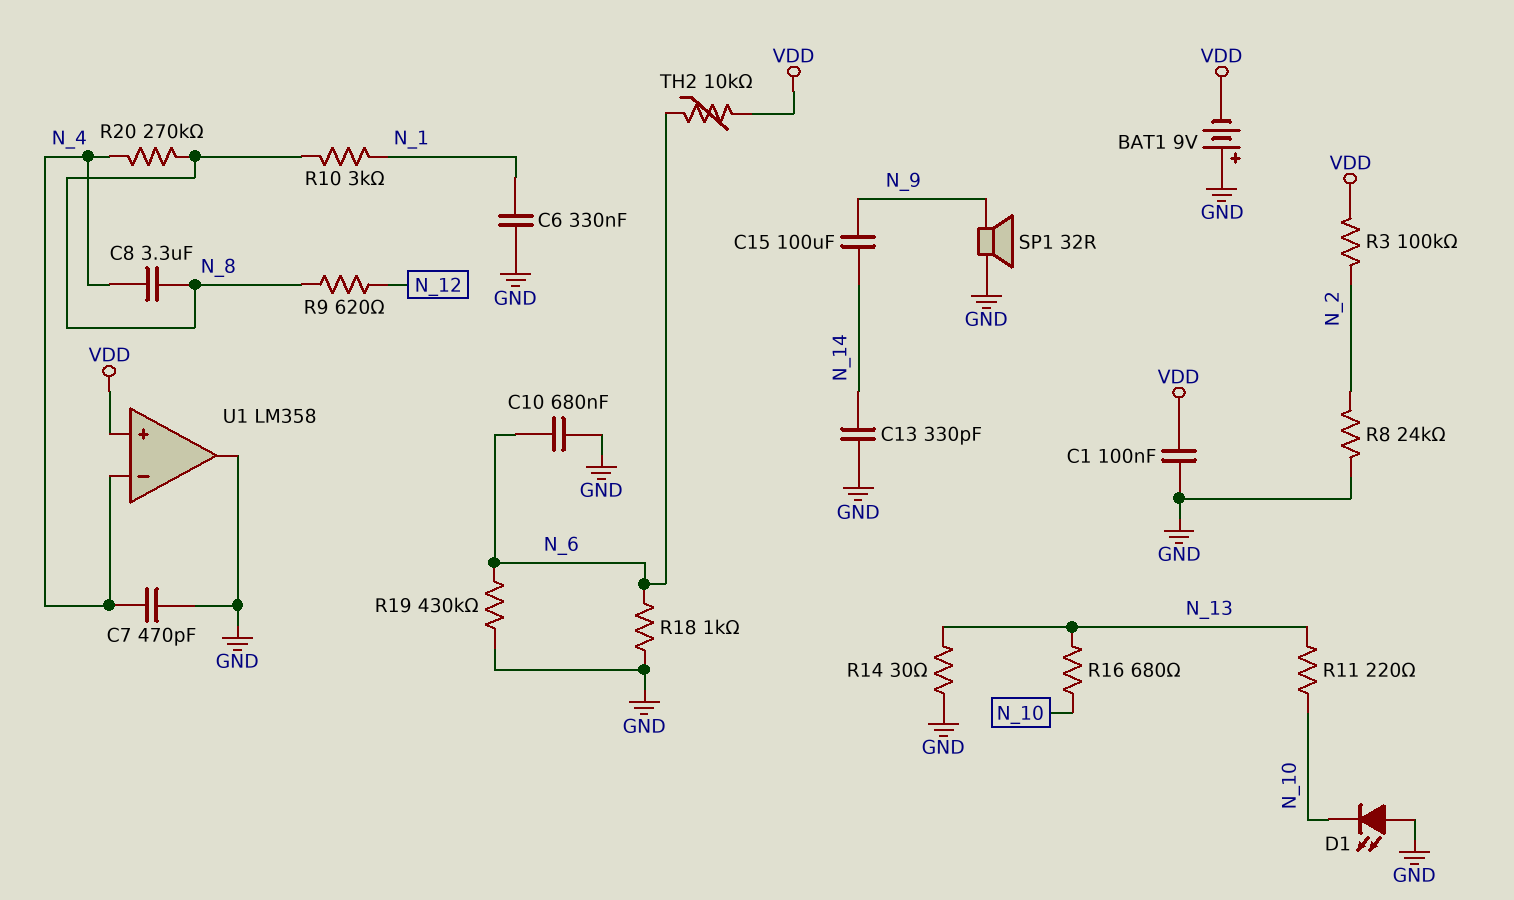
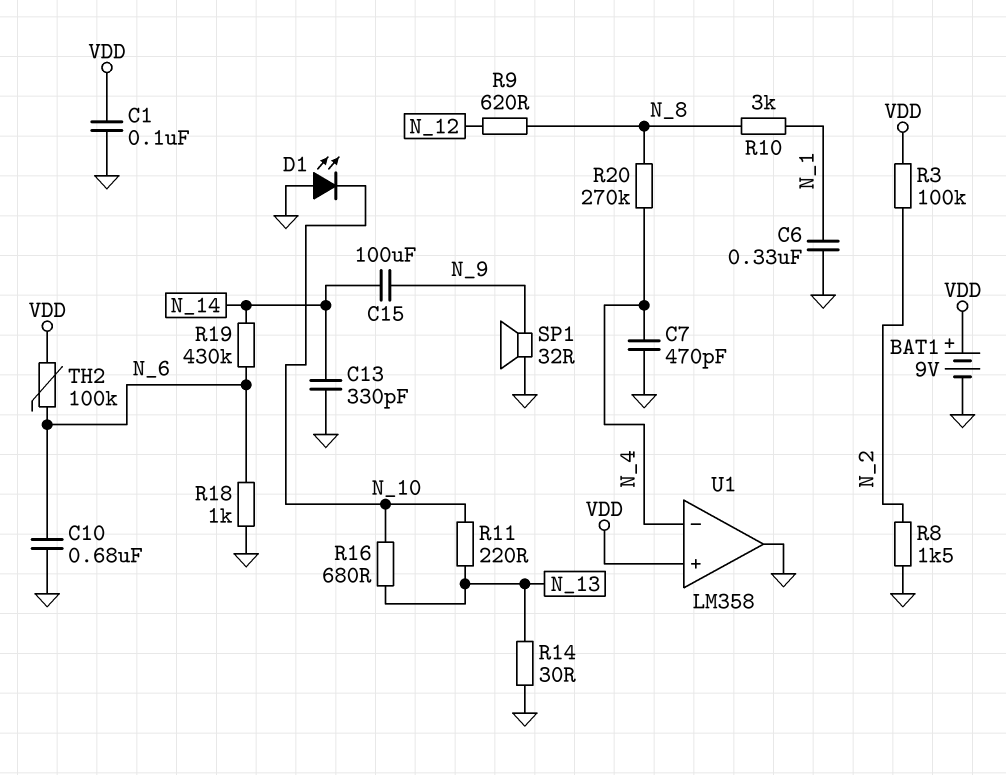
BAT1: 9V (plus GND, minus VDD) -> 9V (plus VDD, minus GND)
C8: 3.3uF (N_4, N_8) -> none
R8: 24k (GND, N_2) -> 1.5k (GND, N_2)
R19: 430k (GND, N_6) -> 430k (N_6, N_14)
TH2: 10k (N_6, VDD) -> 100k (N_6, VDD)

